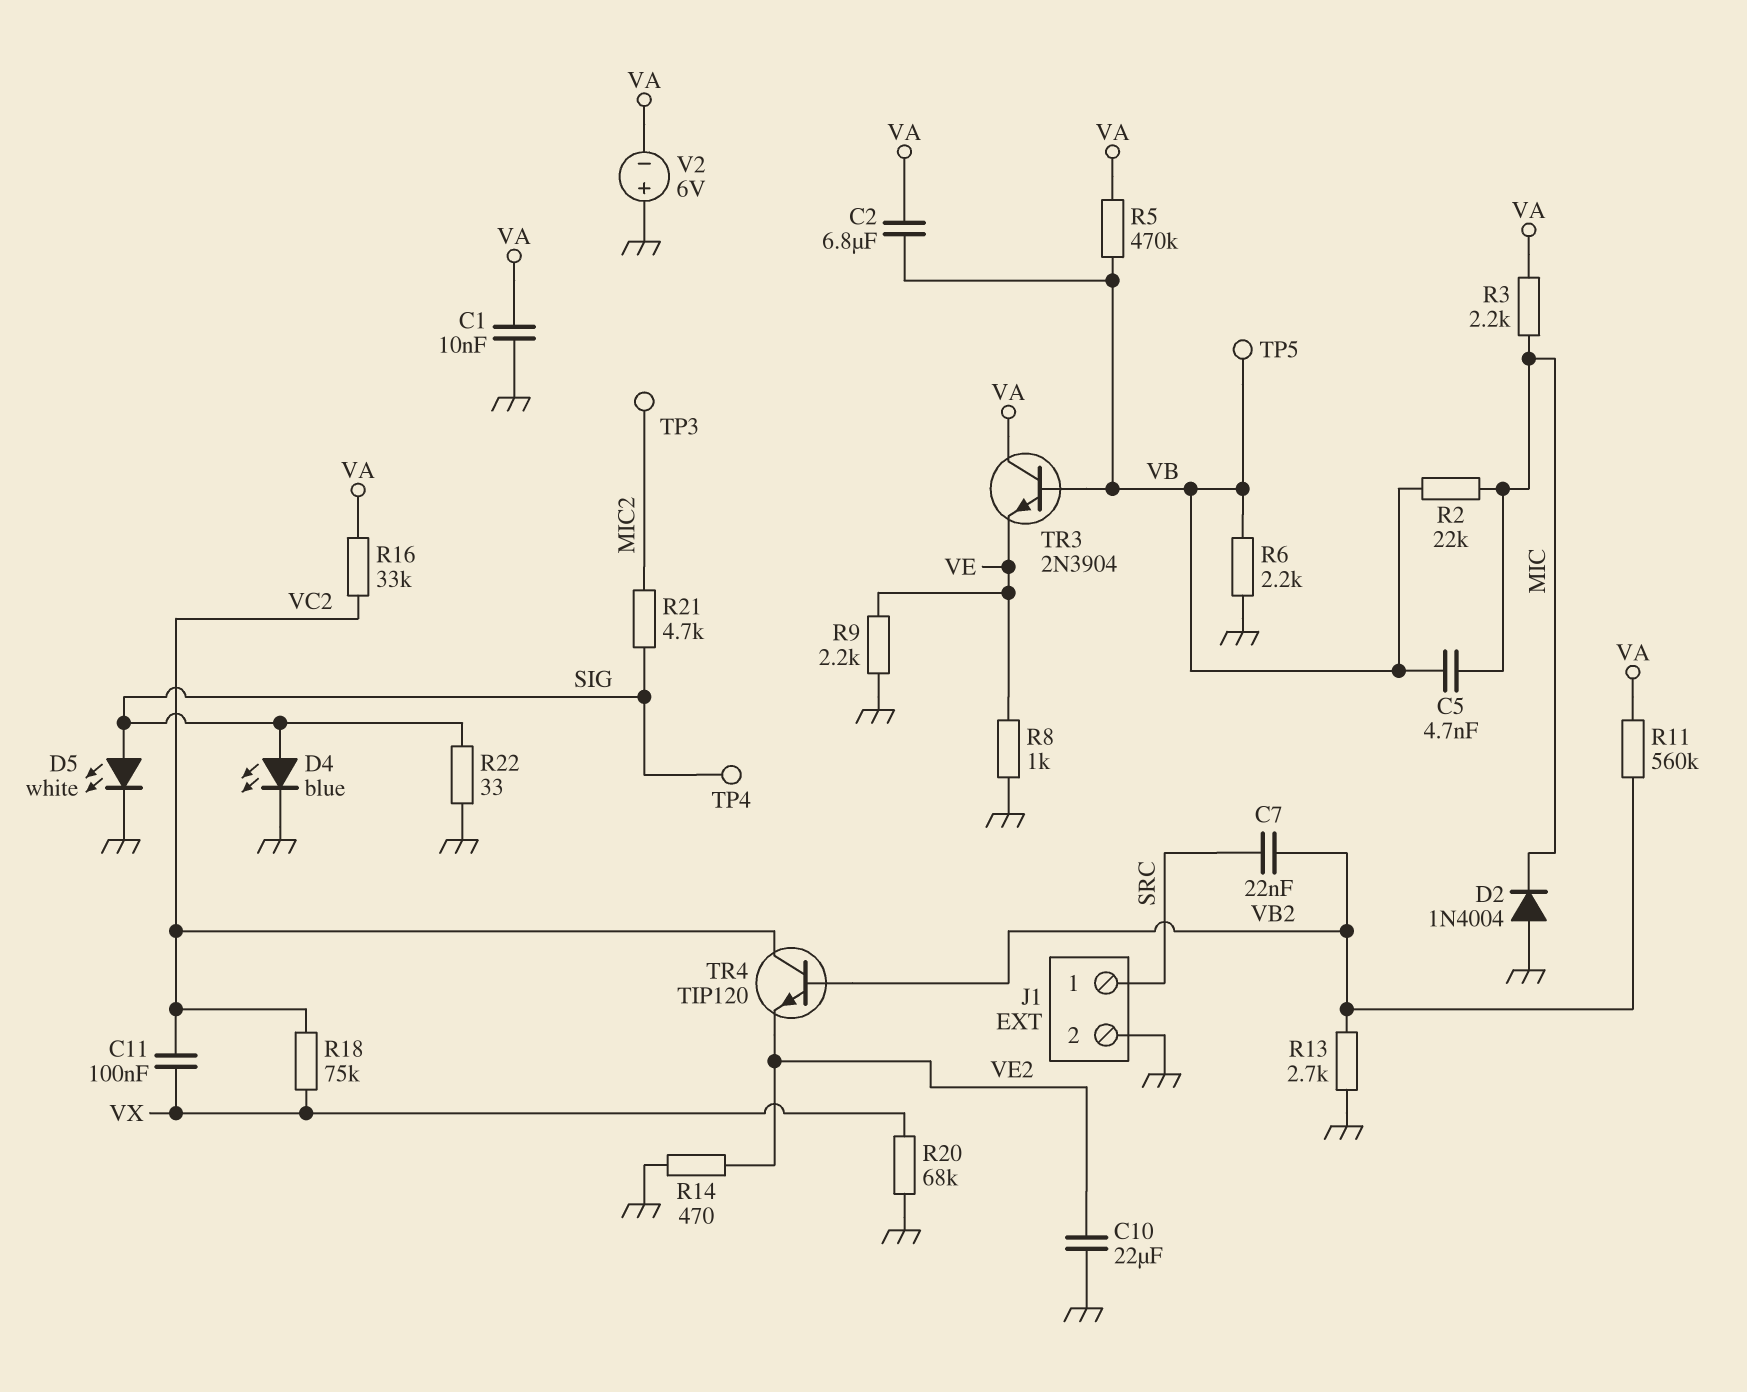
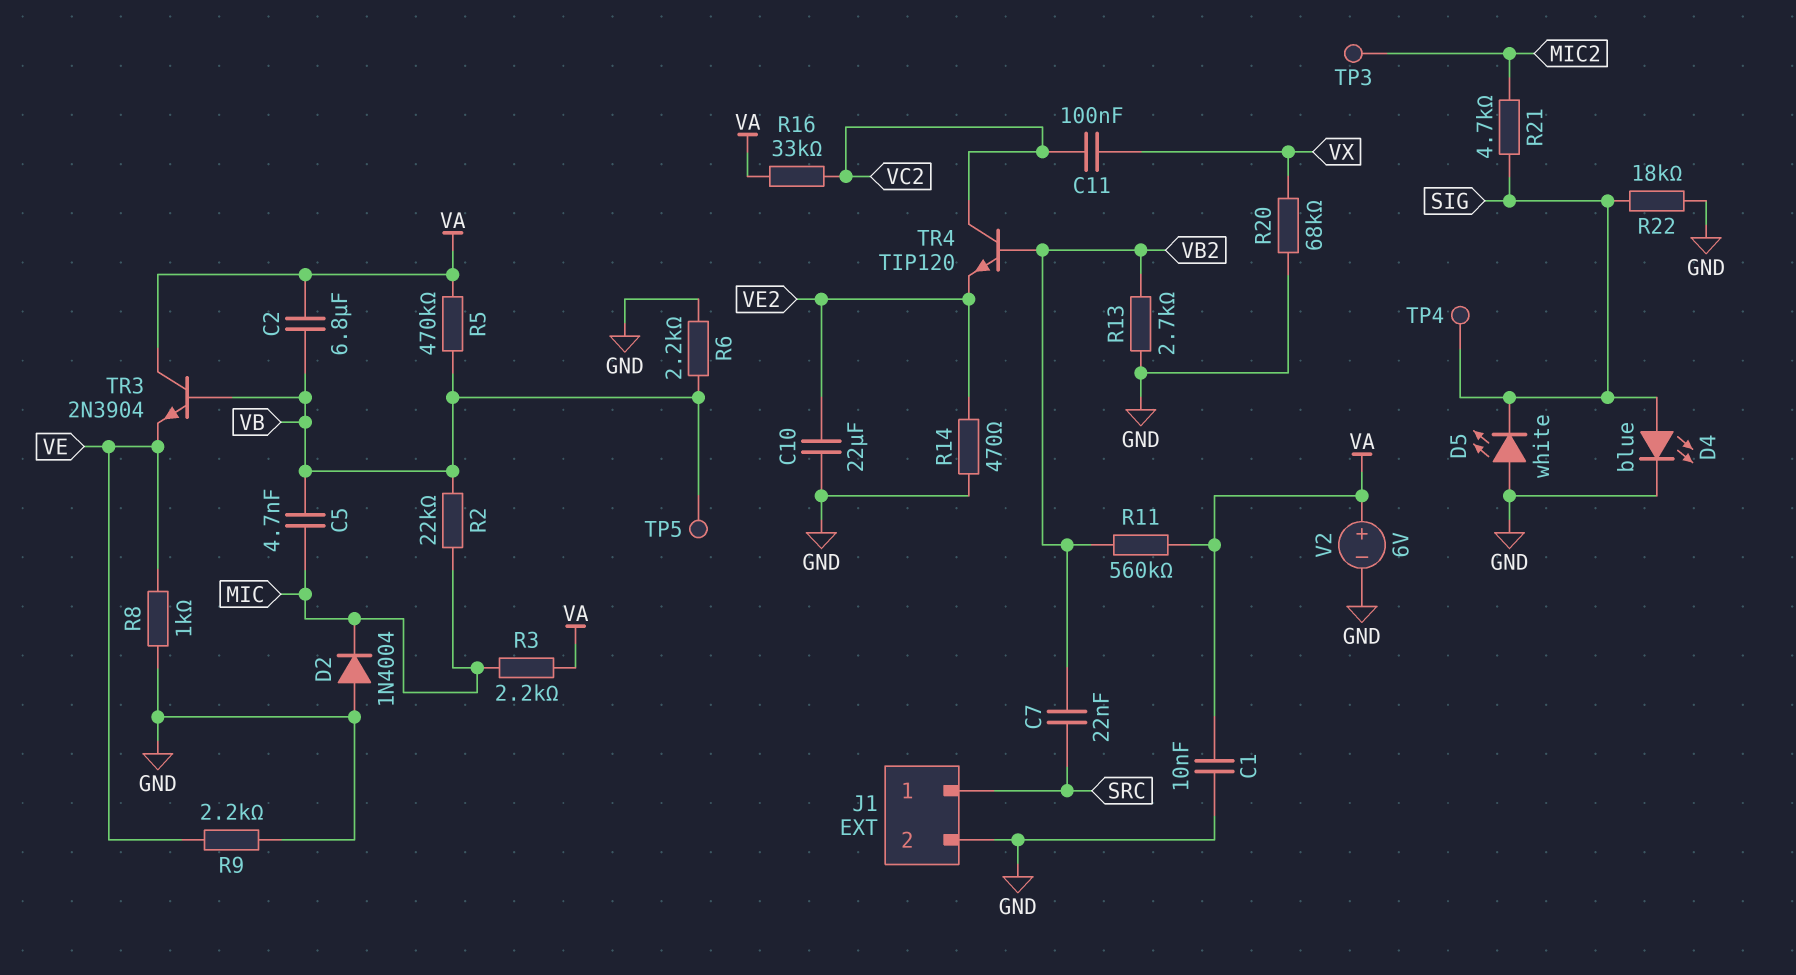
D5: LED white (A SIG, K GND) -> LED white (A GND, K SIG)
R18: 75k (VC2, VX) -> none
R22: 33 (GND, SIG) -> 18k (GND, SIG)
V2: 6V (plus GND, minus VA) -> 6V (plus VA, minus GND)

